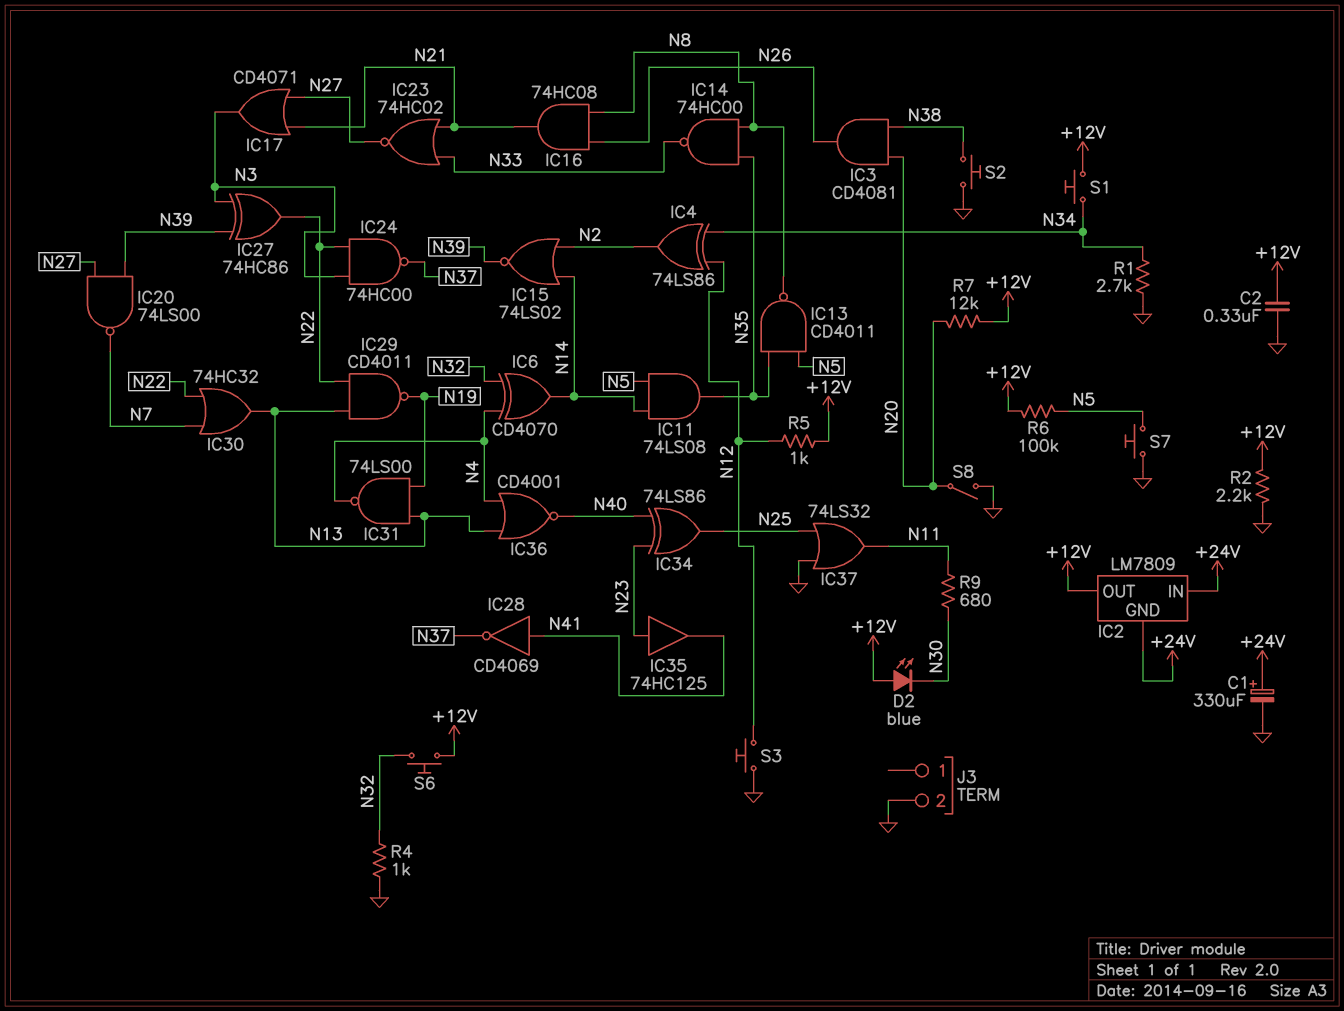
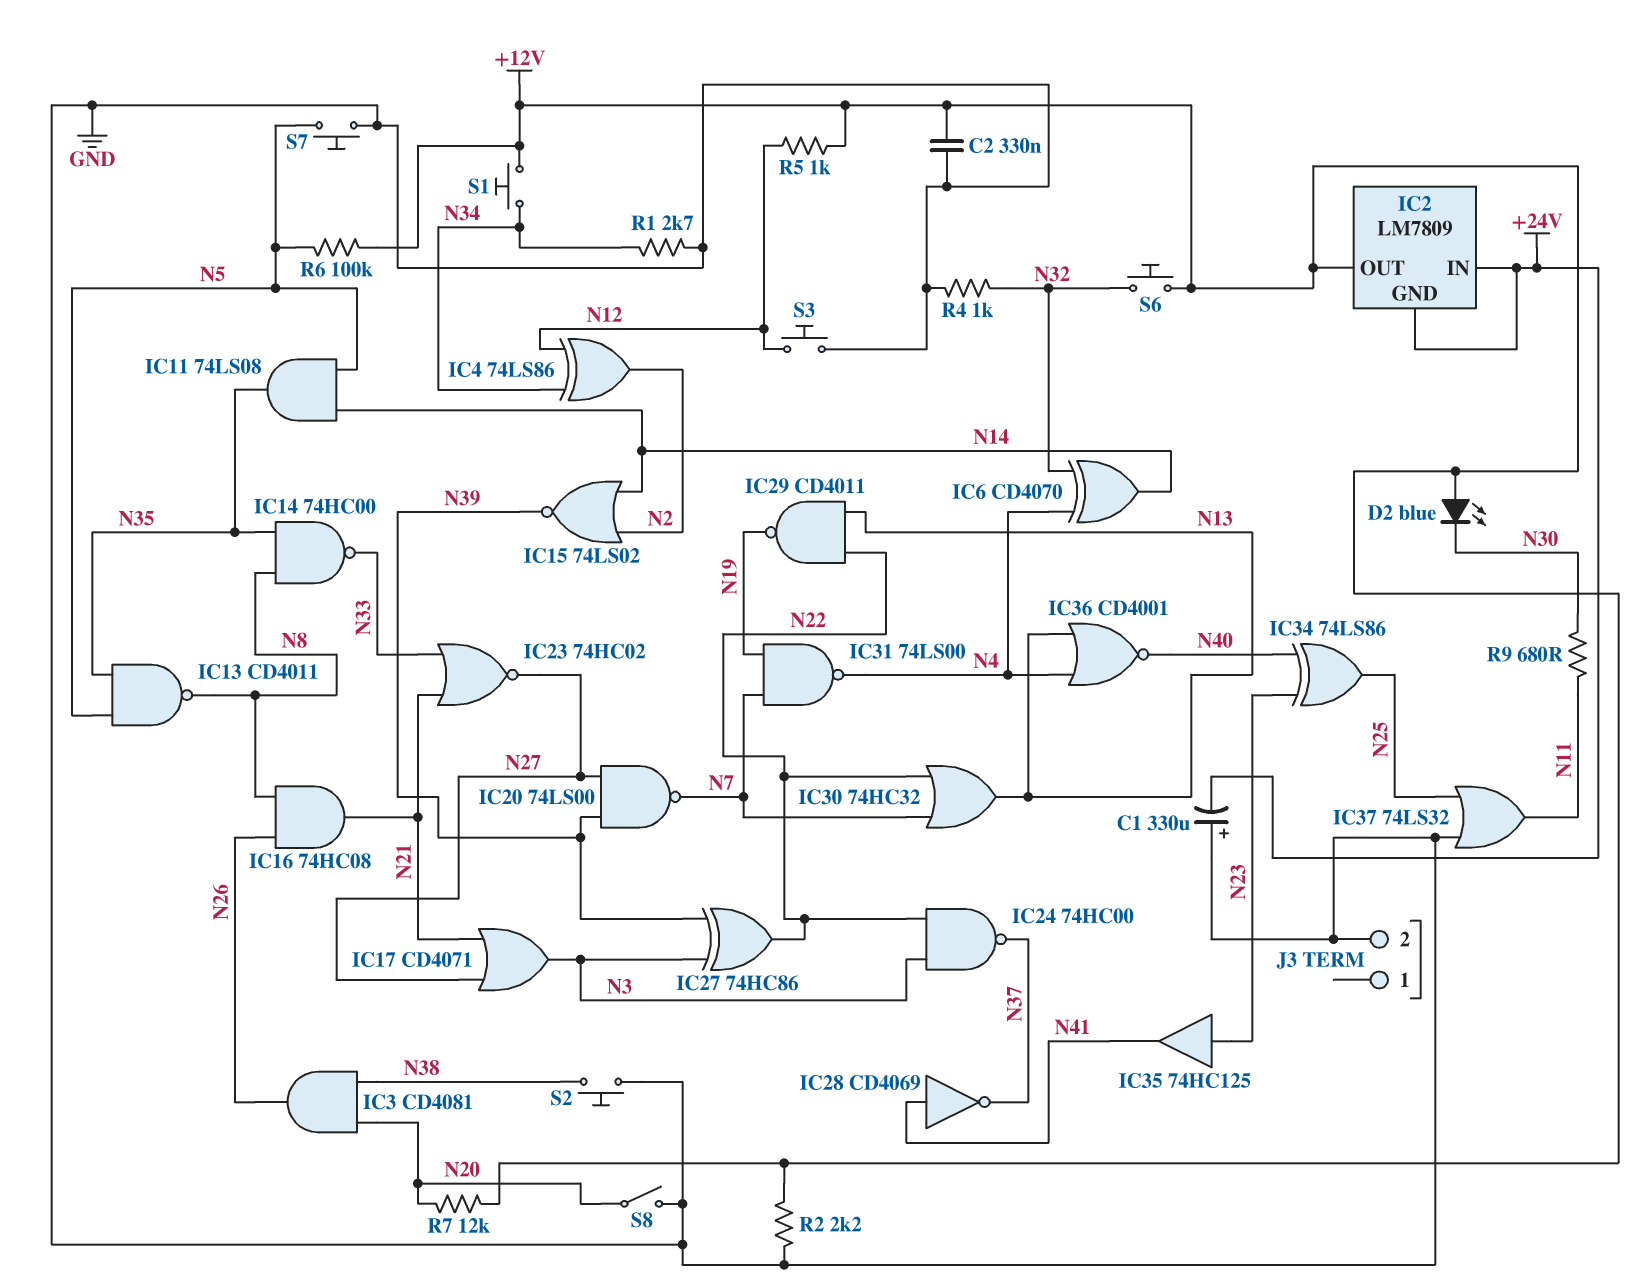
C1: 330uF (plus +24V, minus GND) -> 330uF (plus GND, minus +24V)
IC31: NAND 74LS00 (in N13, in N19, out N4) -> NAND 74LS00 (in N7, in N19, out N4)

